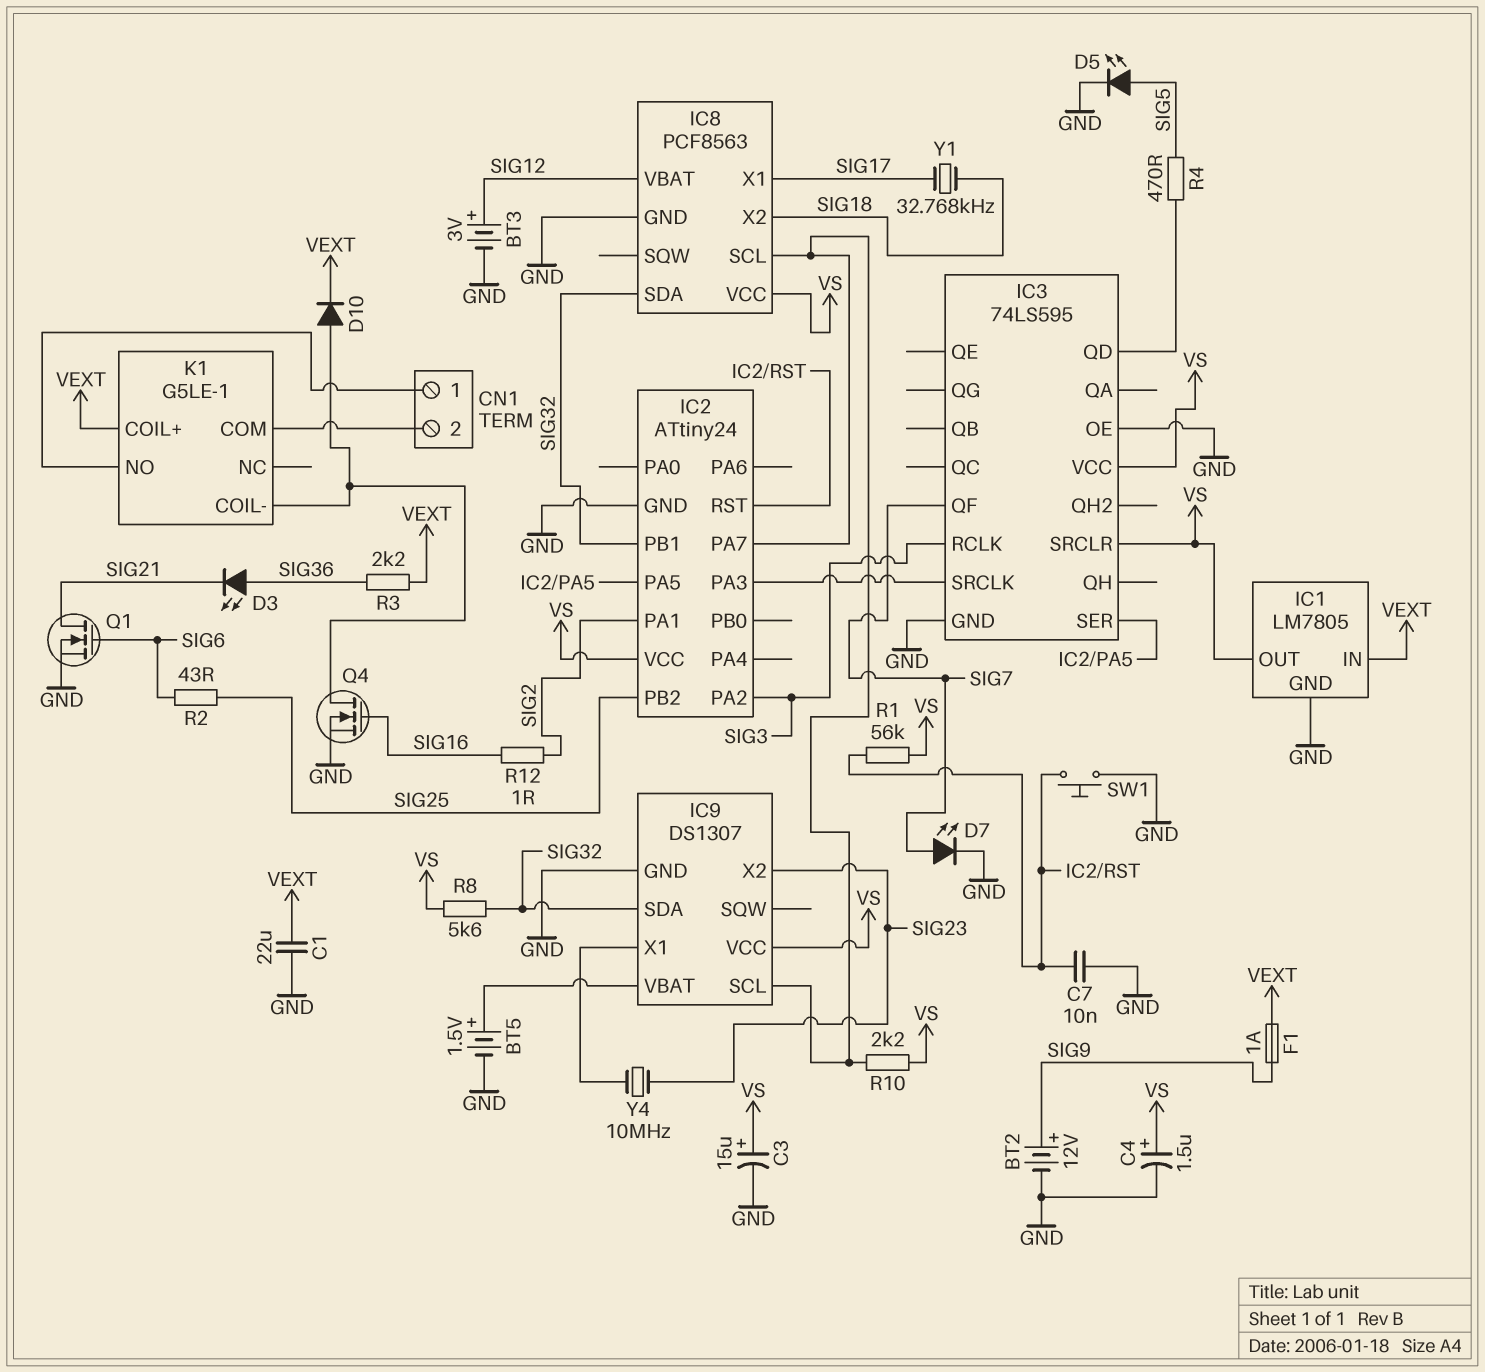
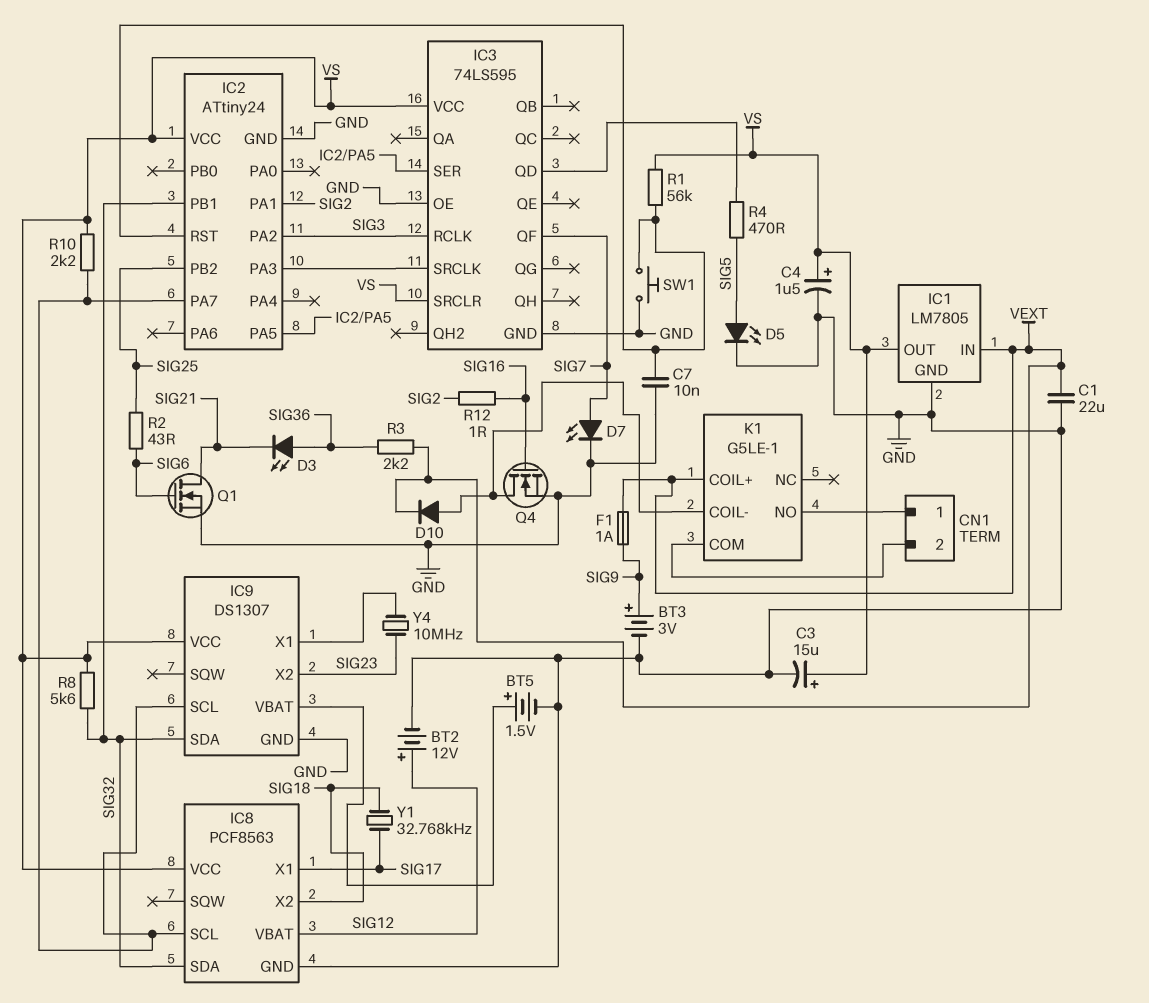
BT2: 12V (plus SIG9, minus GND) -> 12V (plus SIG12, minus GND)
BT3: 3V (plus SIG12, minus GND) -> 3V (plus SIG9, minus GND)

